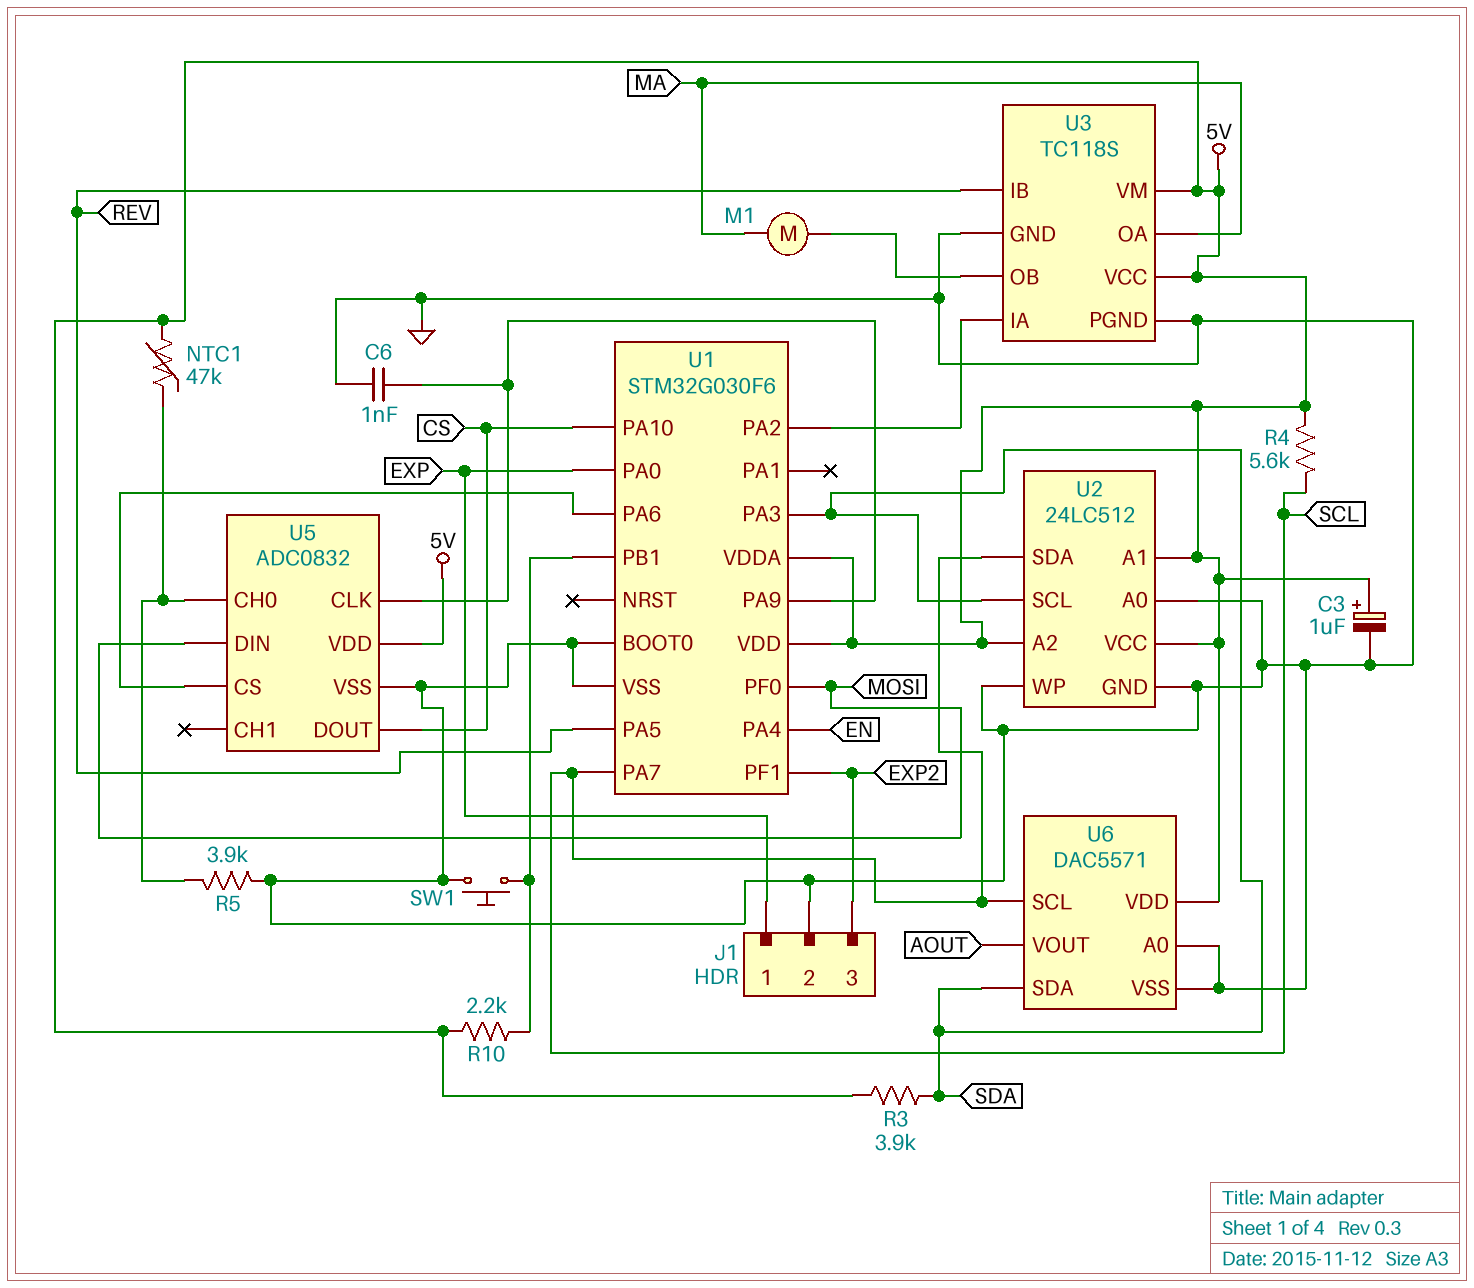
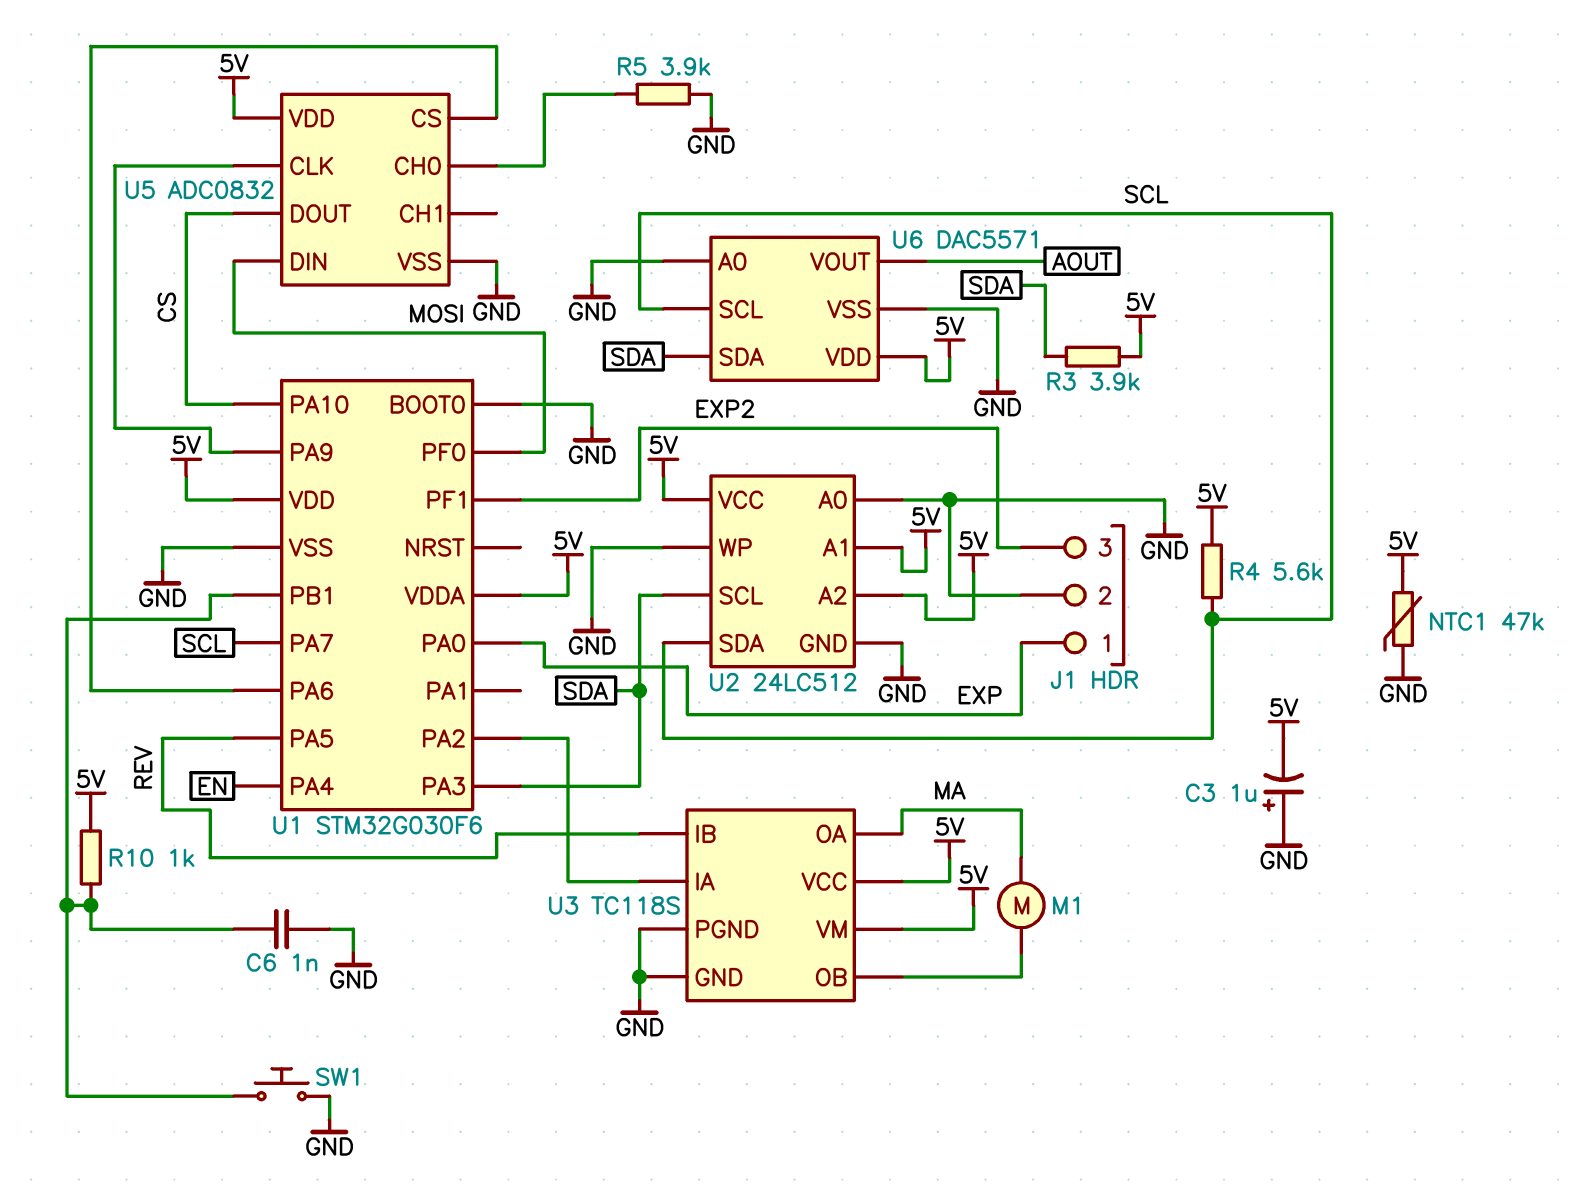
C3: 1uF (plus 5V, minus GND) -> 1uF (plus GND, minus 5V)
C6: 1nF (GND, U1/PA9) -> 1nF (GND, U1/PB1)
NTC1: 47k (5V, U5/CH0) -> 47k (5V, GND)
R10: 2.2k (5V, U1/PB1) -> 1k (5V, U1/PB1)

